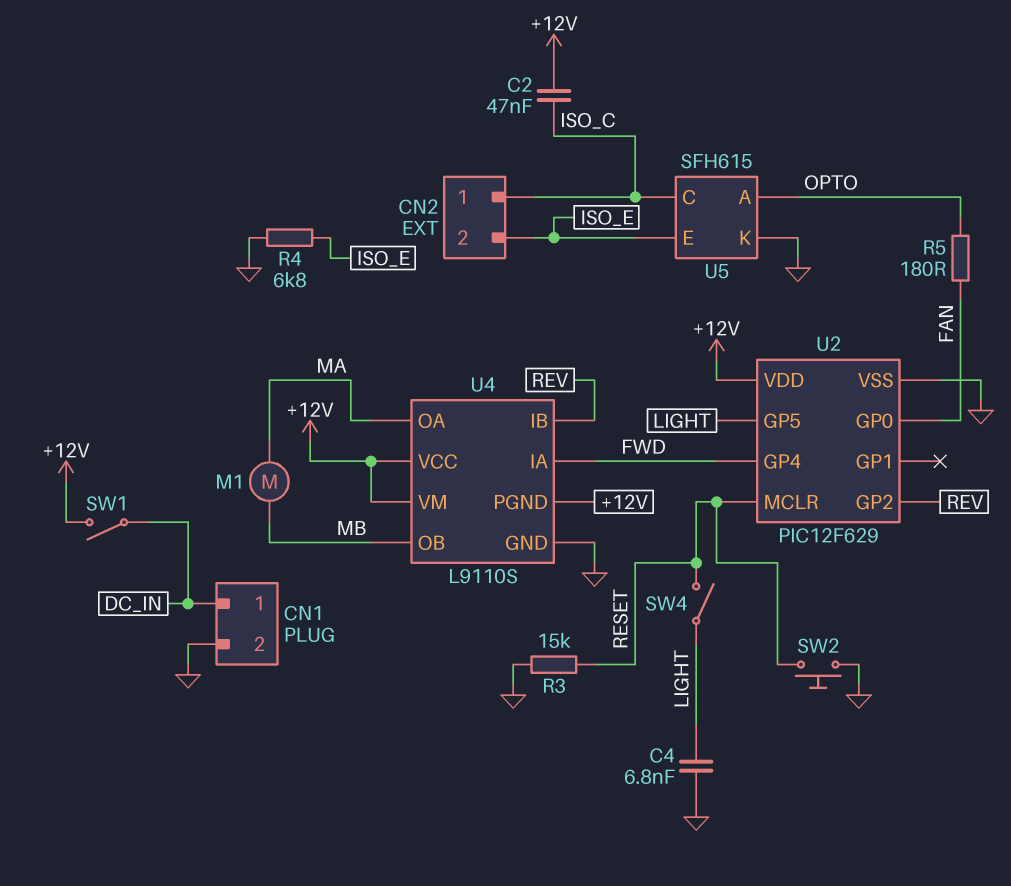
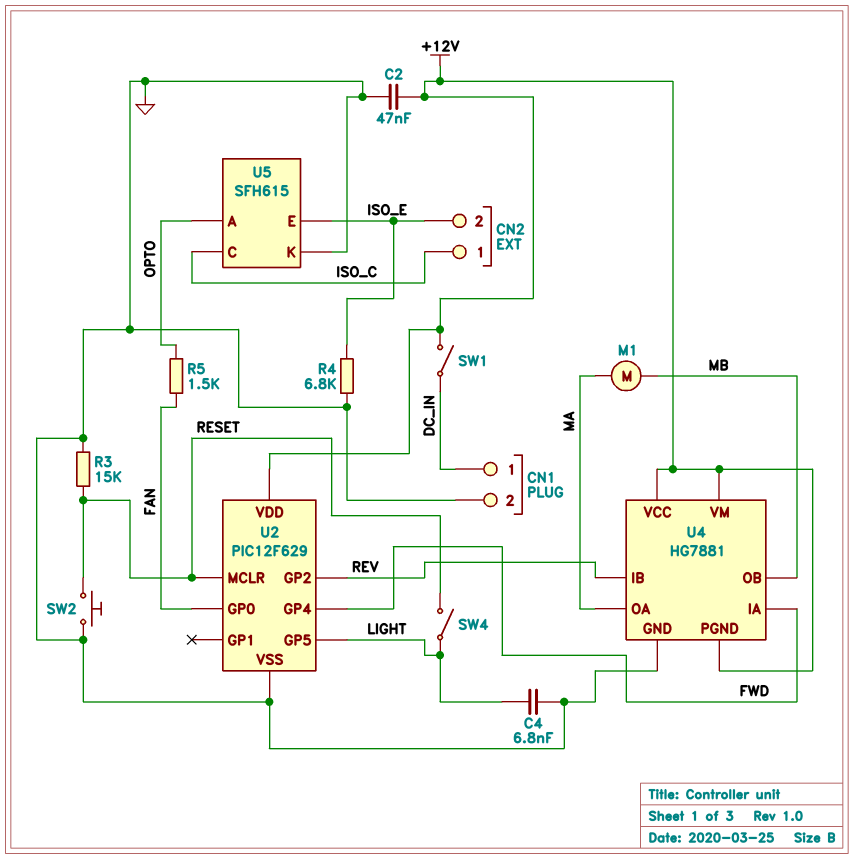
C2: 47nF (+12V, ISO_C) -> 47nF (+12V, GND)
R5: 180 (FAN, OPTO) -> 1.5k (FAN, OPTO)
U4: L9110S -> HG7881

